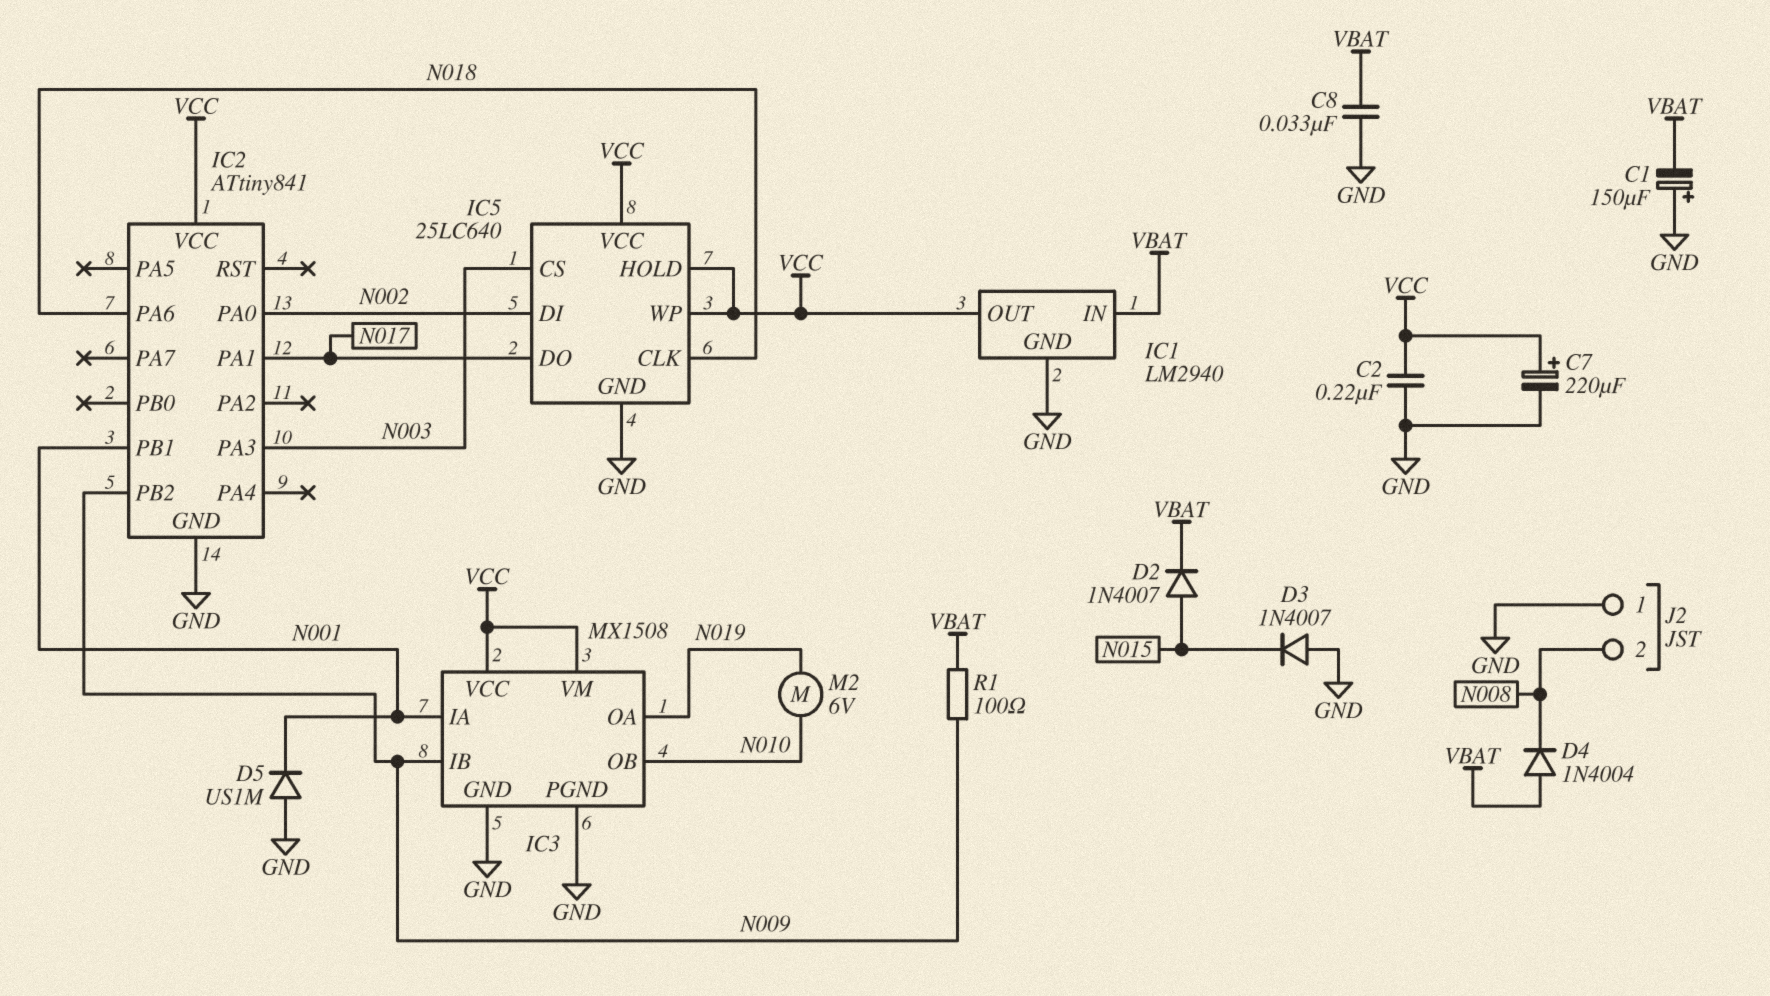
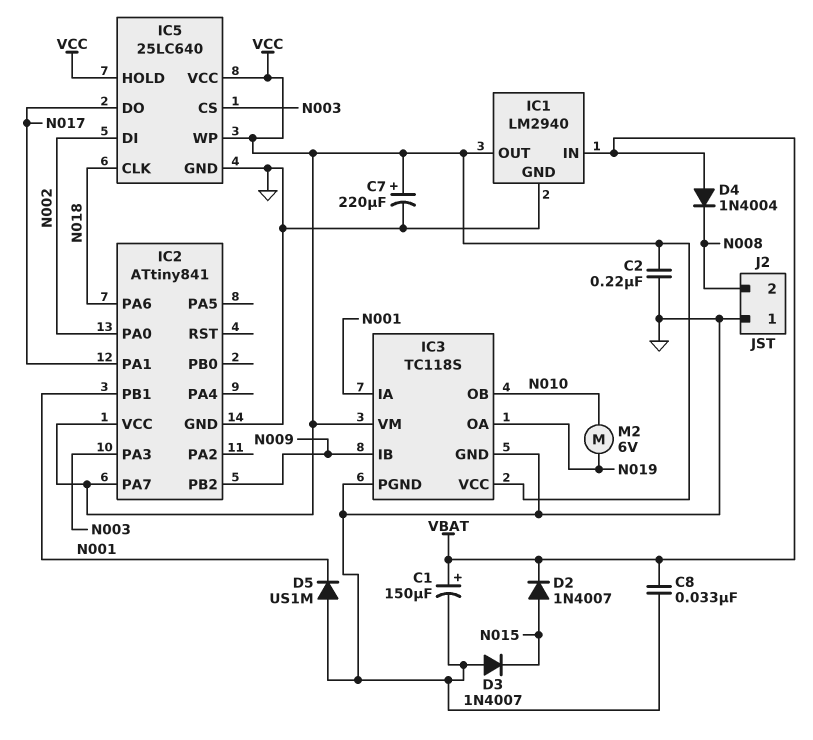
C1: 150uF (plus GND, minus VBAT) -> 150uF (plus VBAT, minus GND)
IC2 pin PA7: none -> VCC
IC3: MX1508 -> TC118S
R1: 100 (N009, VBAT) -> none

